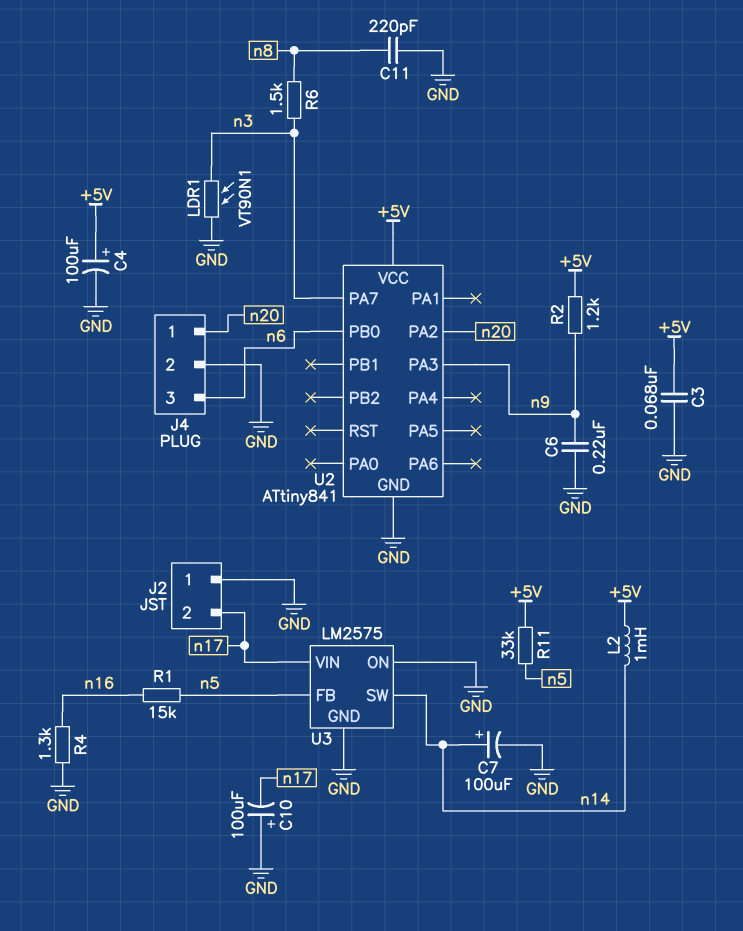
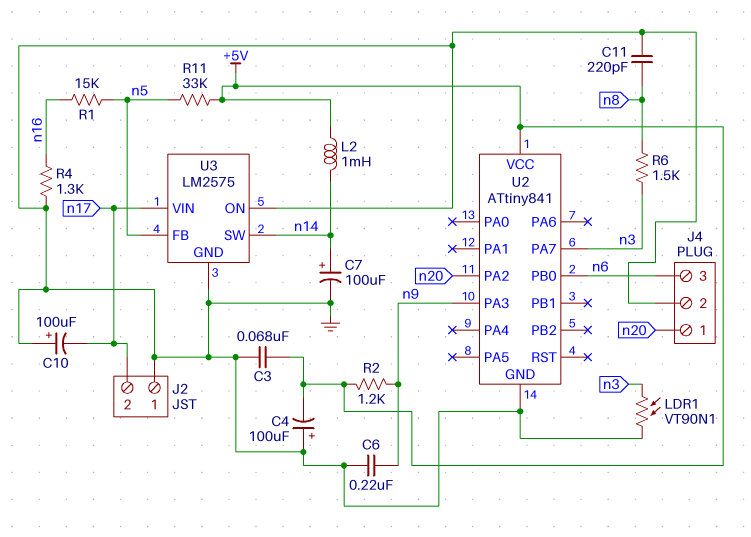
C4: 100uF (plus +5V, minus GND) -> 100uF (plus GND, minus +5V)

